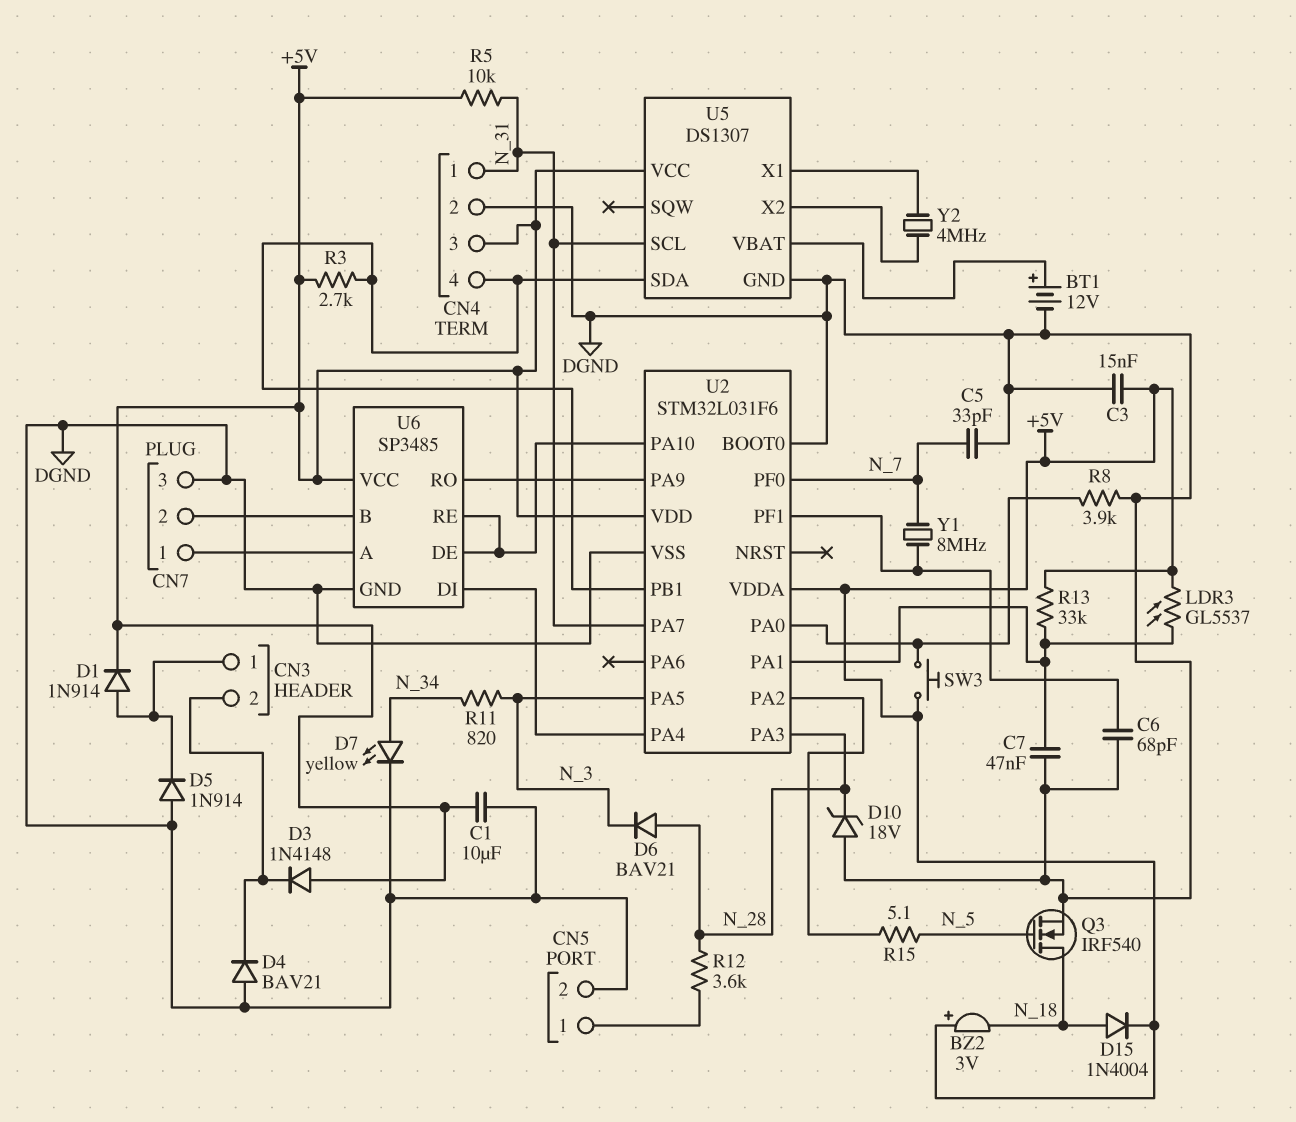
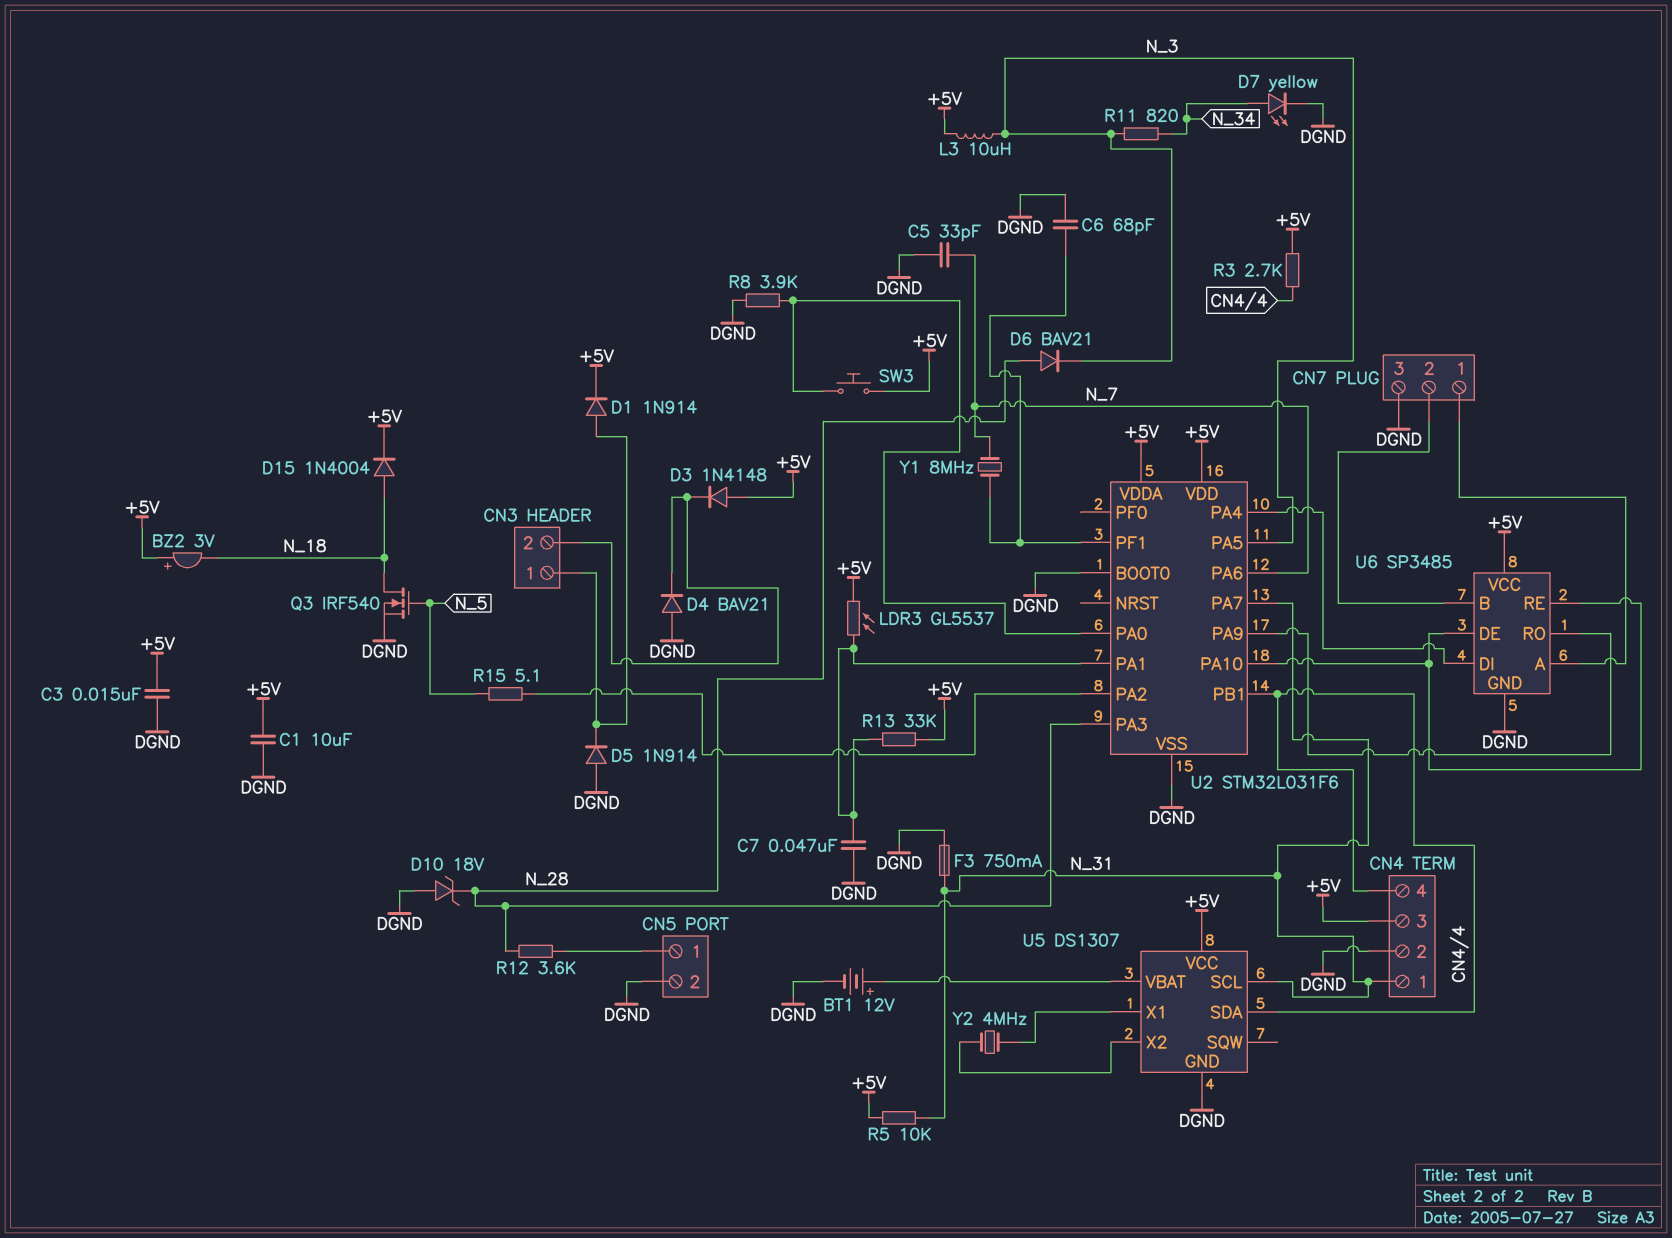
F3: none -> 750mA (DGND, N_31)
L3: none -> 10uH (+5V, N_3)
U2 pin PA6: none -> N_7
U2 pin PF0: N_7 -> none

